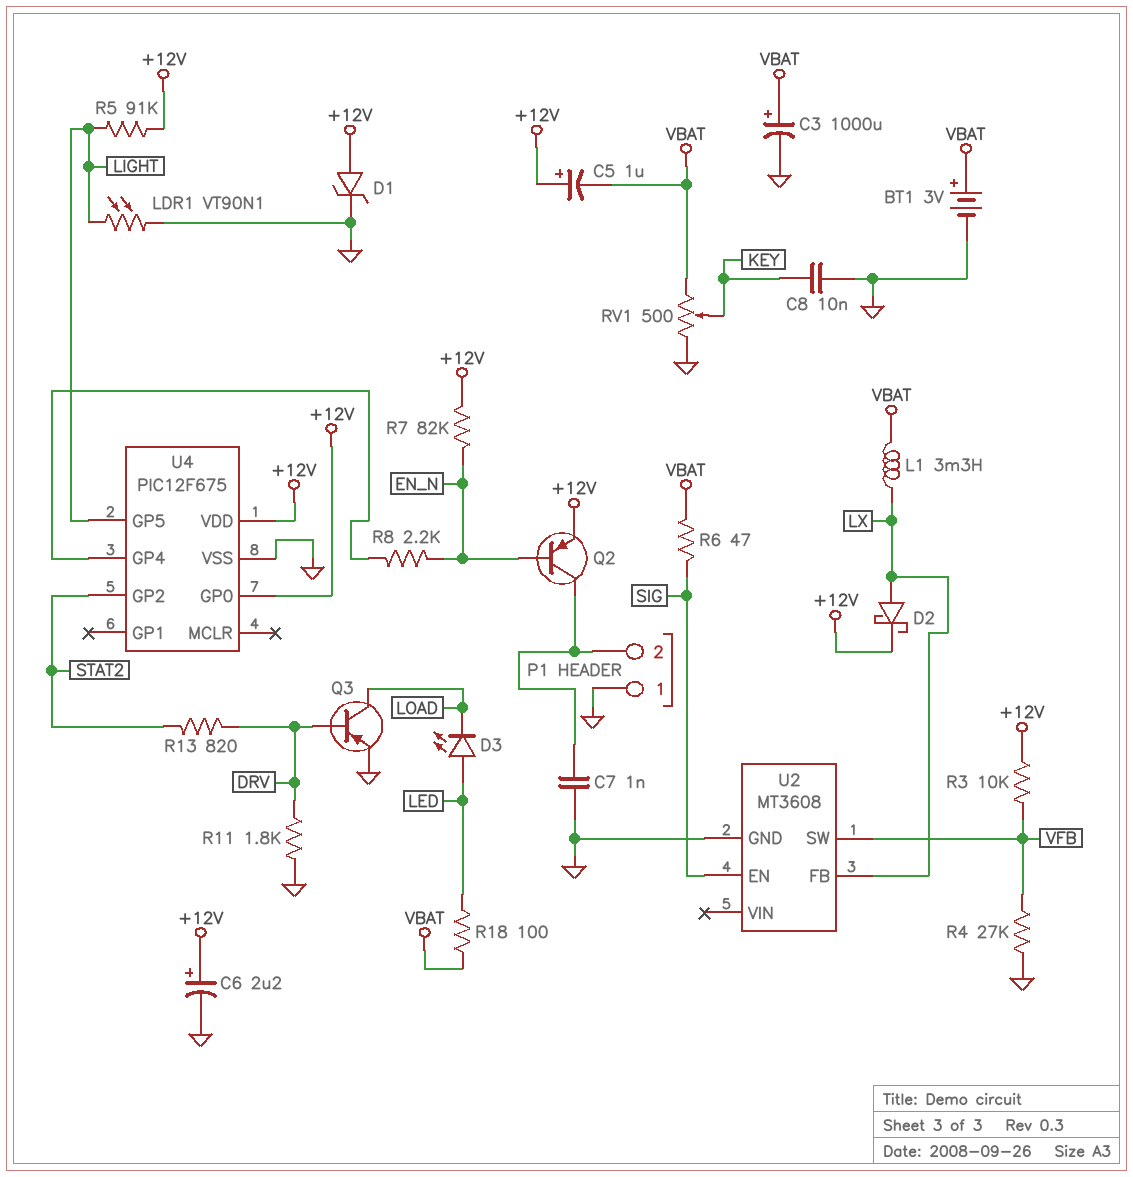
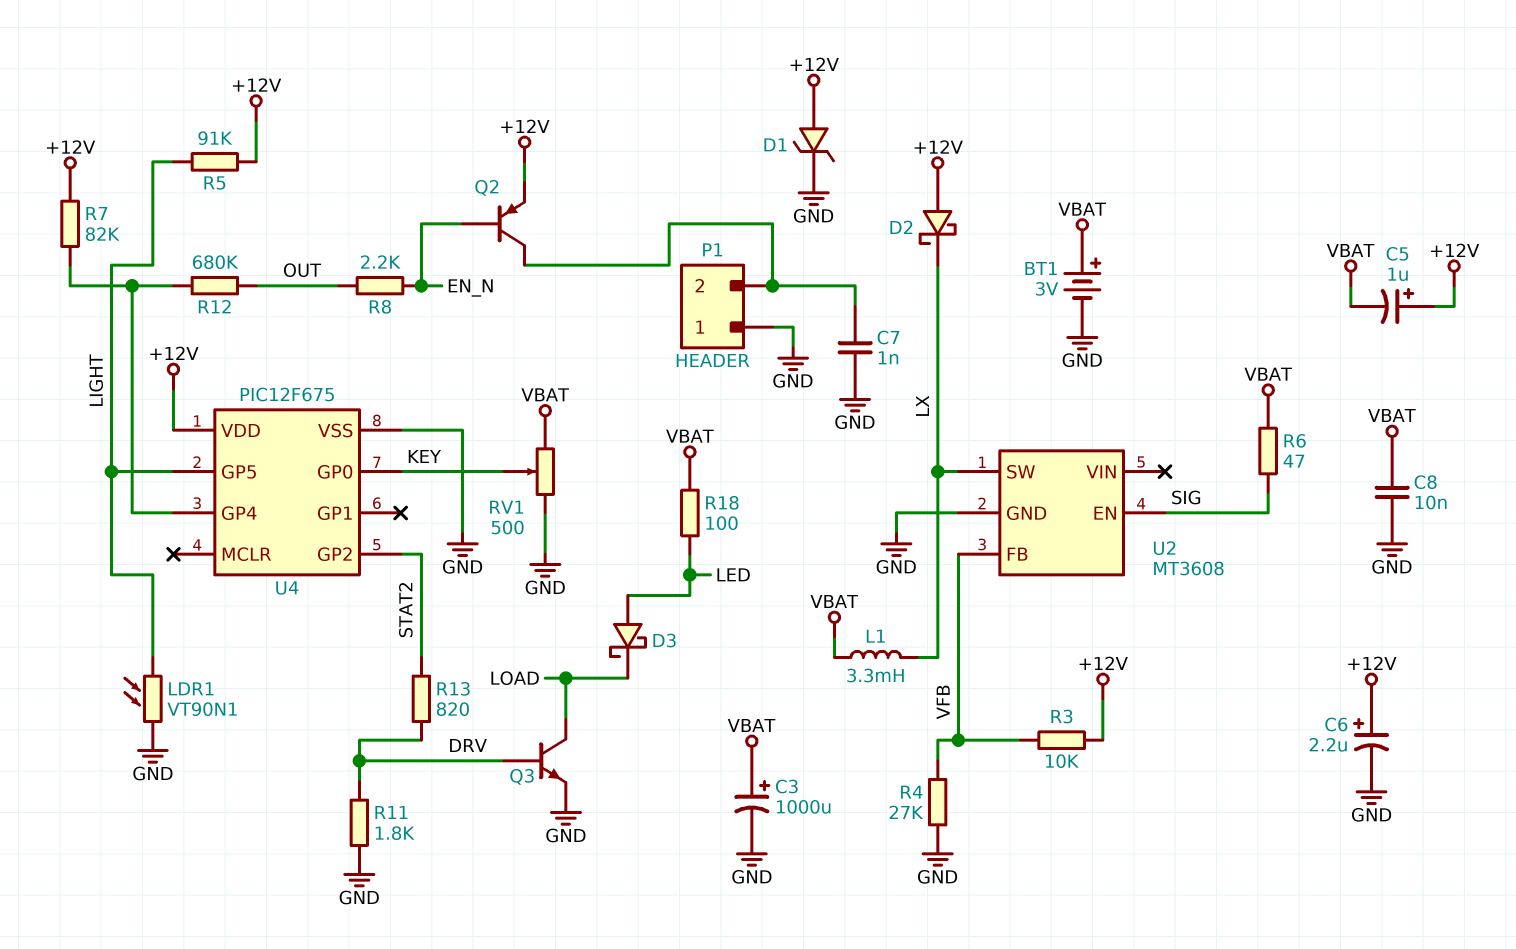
C8: 10nF (GND, KEY) -> 10nF (GND, VBAT)
D2: schottky (A LX, K +12V) -> schottky (A +12V, K LX)
D3: LED (A LED, K LOAD) -> schottky (A LED, K LOAD)
Q3: PNP (B DRV, C LOAD, E GND) -> NPN (B DRV, C LOAD, E GND)
R7: 82k (+12V, EN_N) -> 82k (+12V, U4/GP4)
R8: 2.2k (EN_N, U4/GP4) -> 2.2k (EN_N, OUT)
R12: none -> 680k (OUT, U4/GP4)
U2 pin FB: LX -> VFB
U2 pin SW: VFB -> LX
U4 pin GP0: +12V -> KEY

